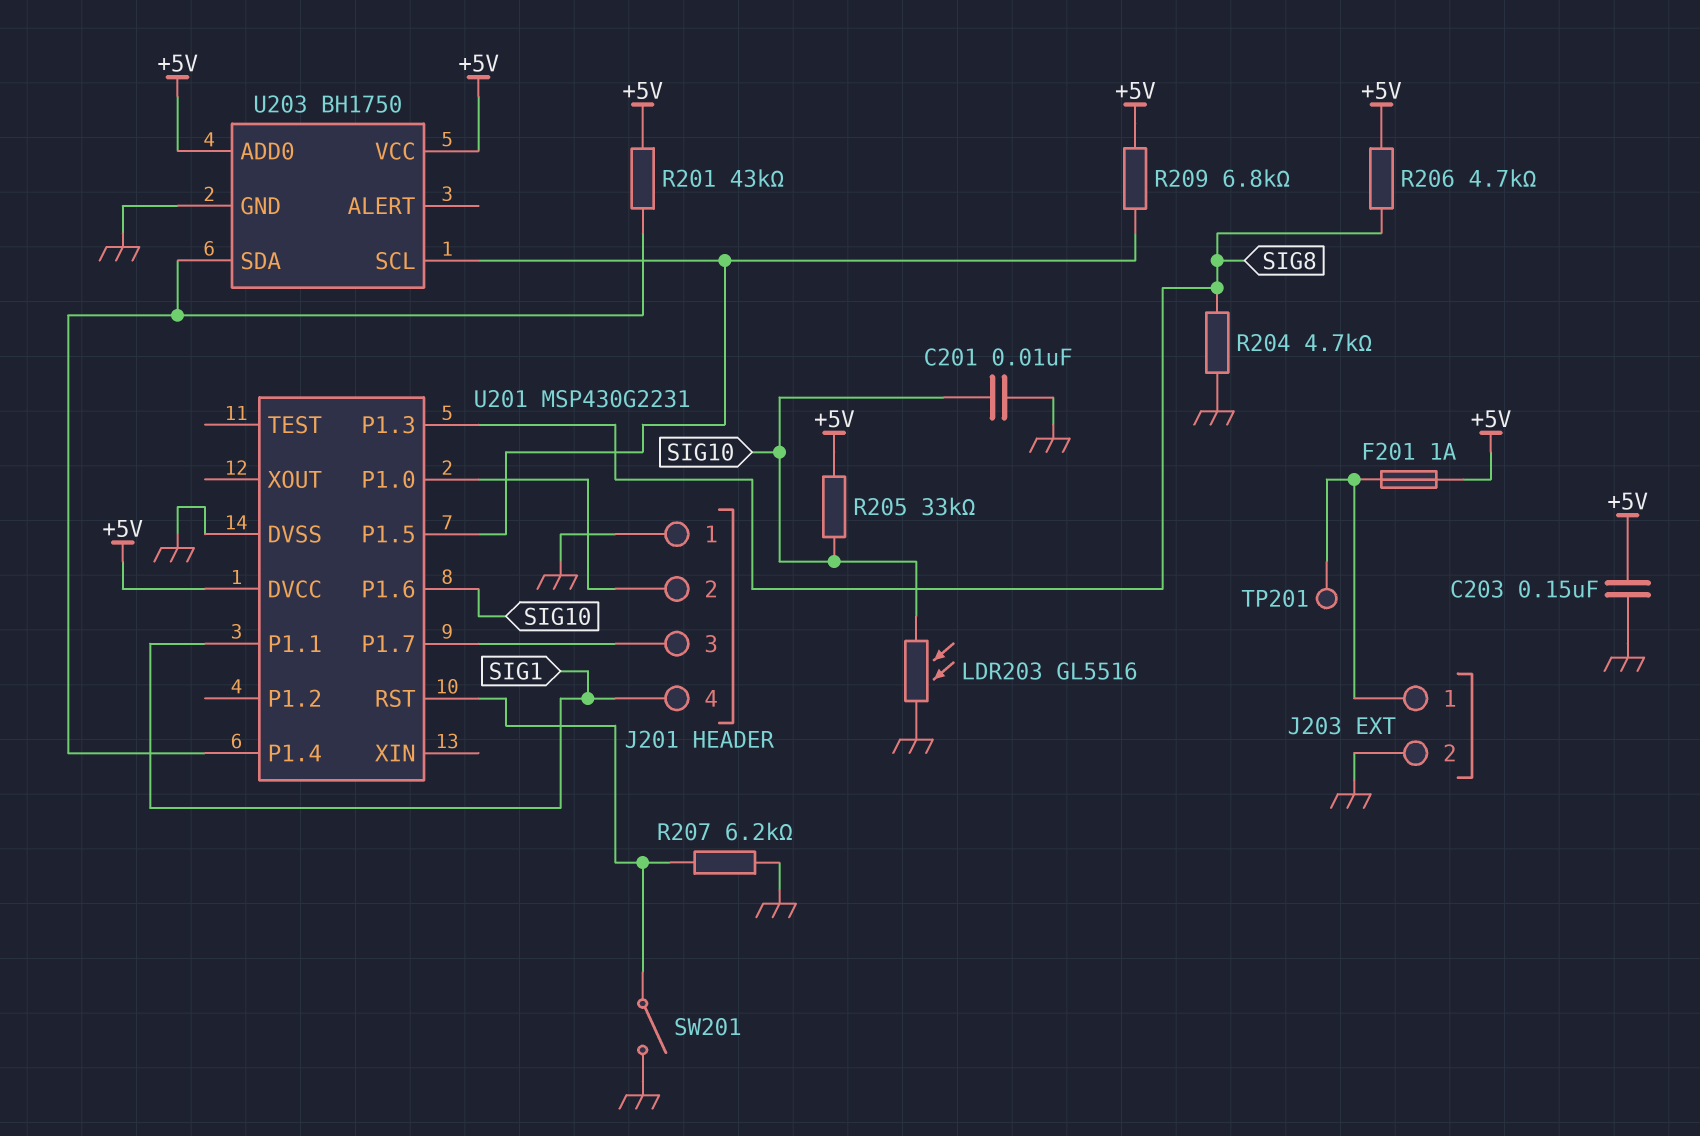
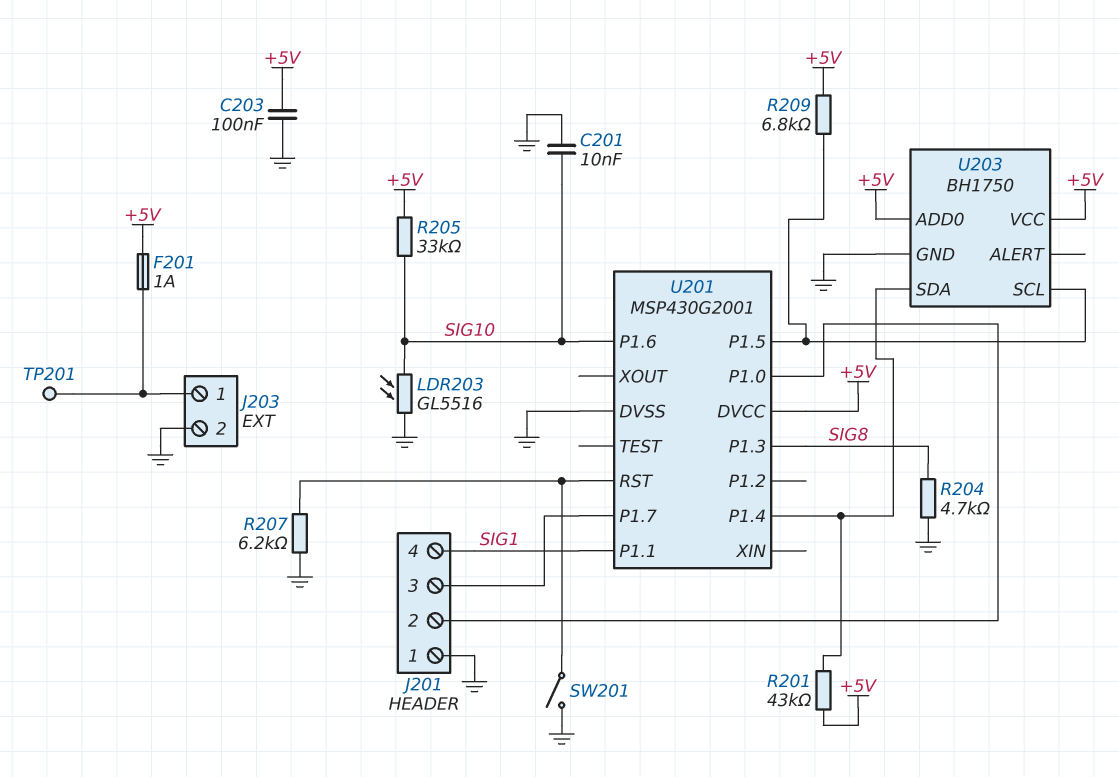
C203: 150nF (+5V, GND) -> 100nF (+5V, GND)
R206: 4.7k (+5V, SIG8) -> none
U201: MSP430G2231 -> MSP430G2001

